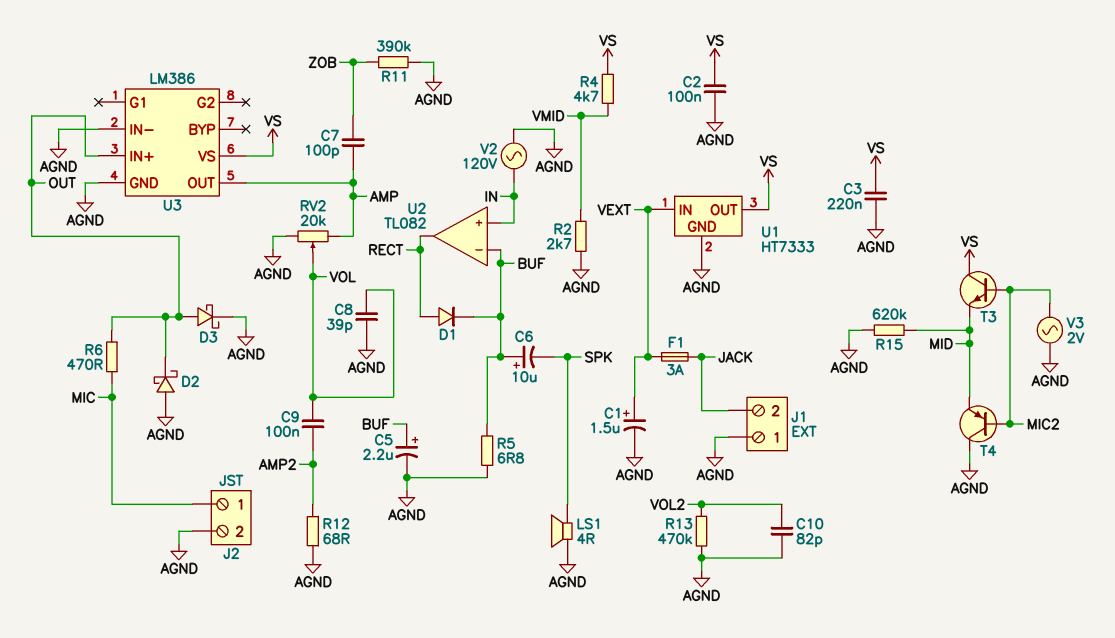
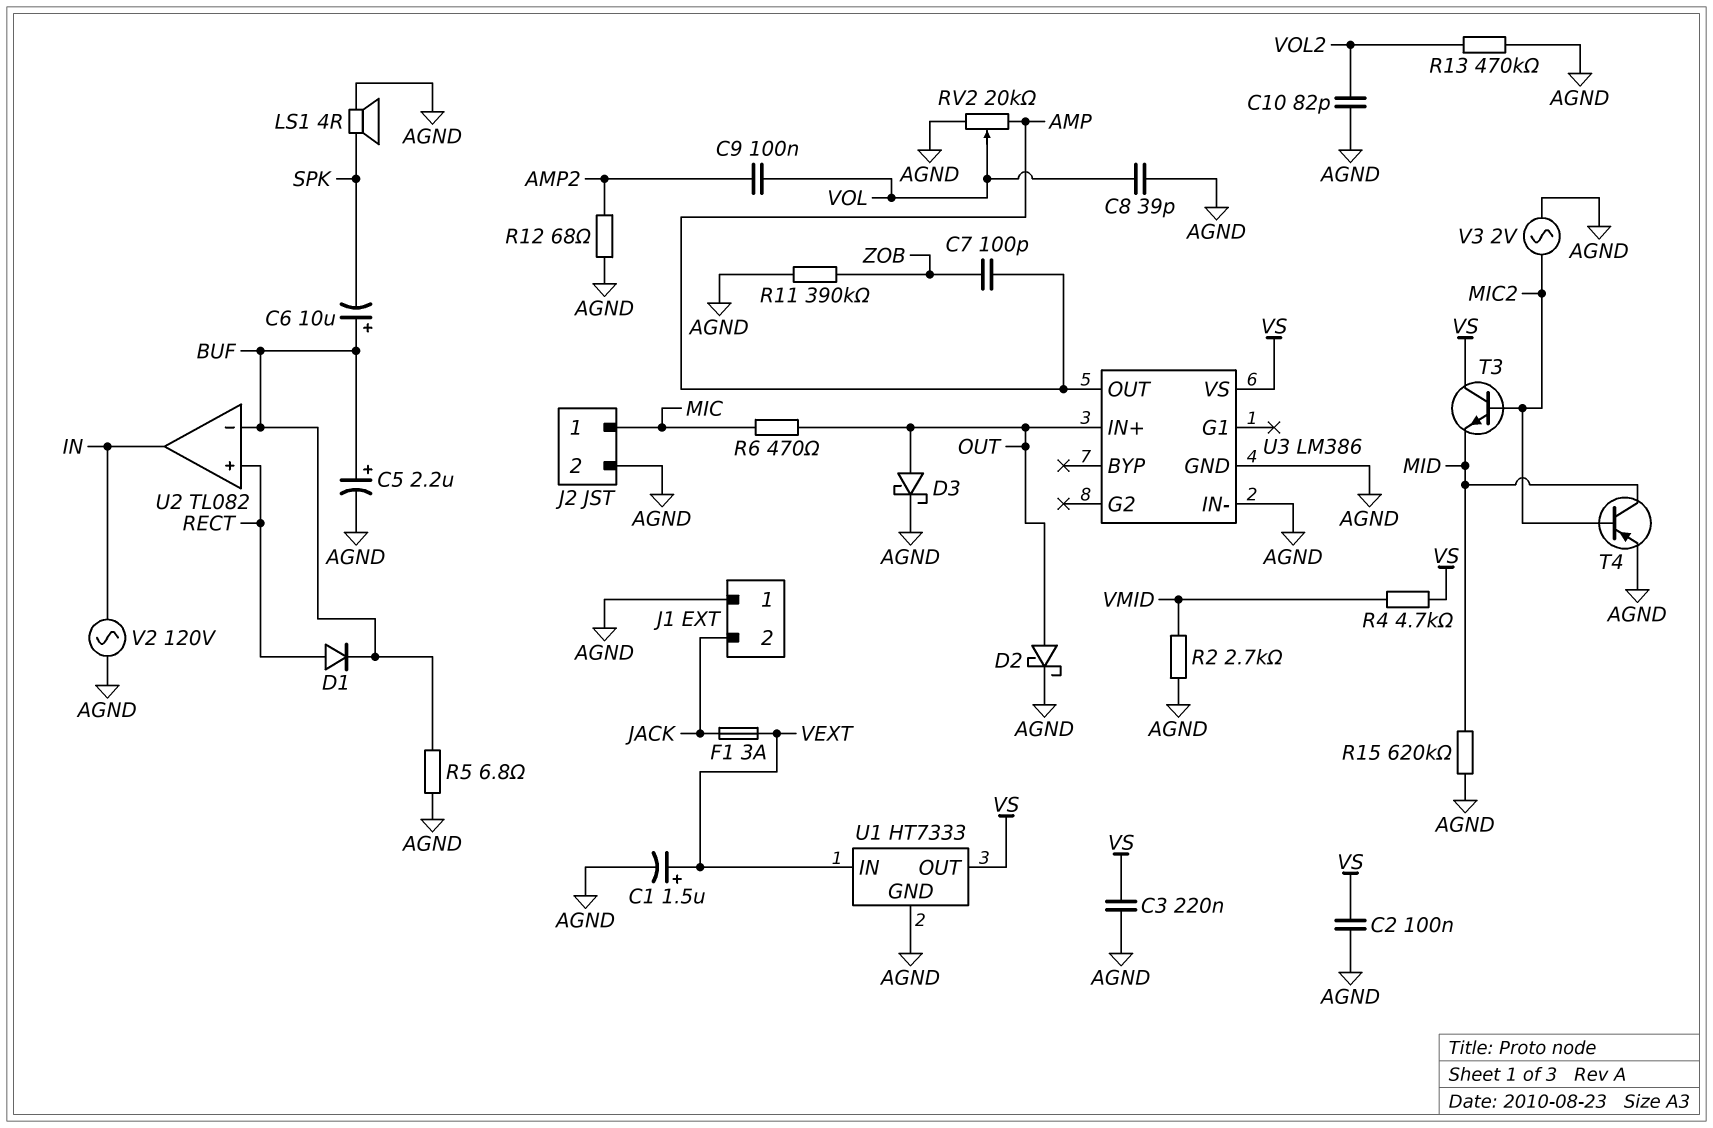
D2: schottky (A AGND, K OUT) -> schottky (A OUT, K AGND)
T4: PNP (B MIC2, C AGND, E MID) -> PNP (B MIC2, C MID, E AGND)
U2 pin in+: IN -> RECT
U2 pin out: RECT -> IN

